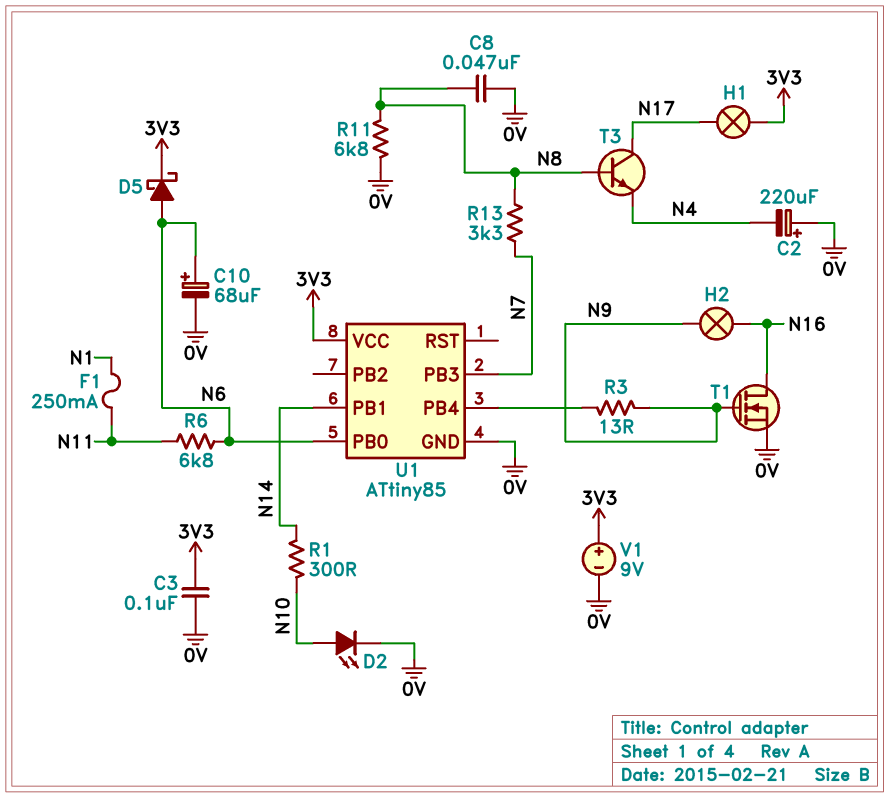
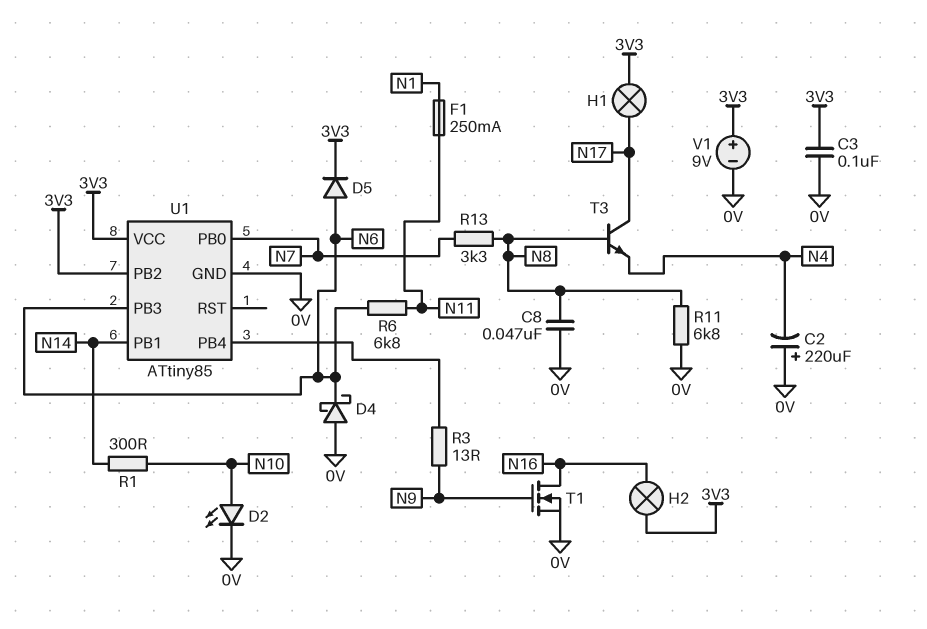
C10: 68uF (plus N6, minus 0V) -> none
D4: none -> schottky (A 0V, K N6)
D5: schottky (A N6, K 3V3) -> diode (A N6, K 3V3)
H2: lamp (N9, N16) -> lamp (3V3, N16)
U1 pin PB0: N6 -> N7
U1 pin PB2: none -> 3V3
U1 pin PB3: N7 -> N6

